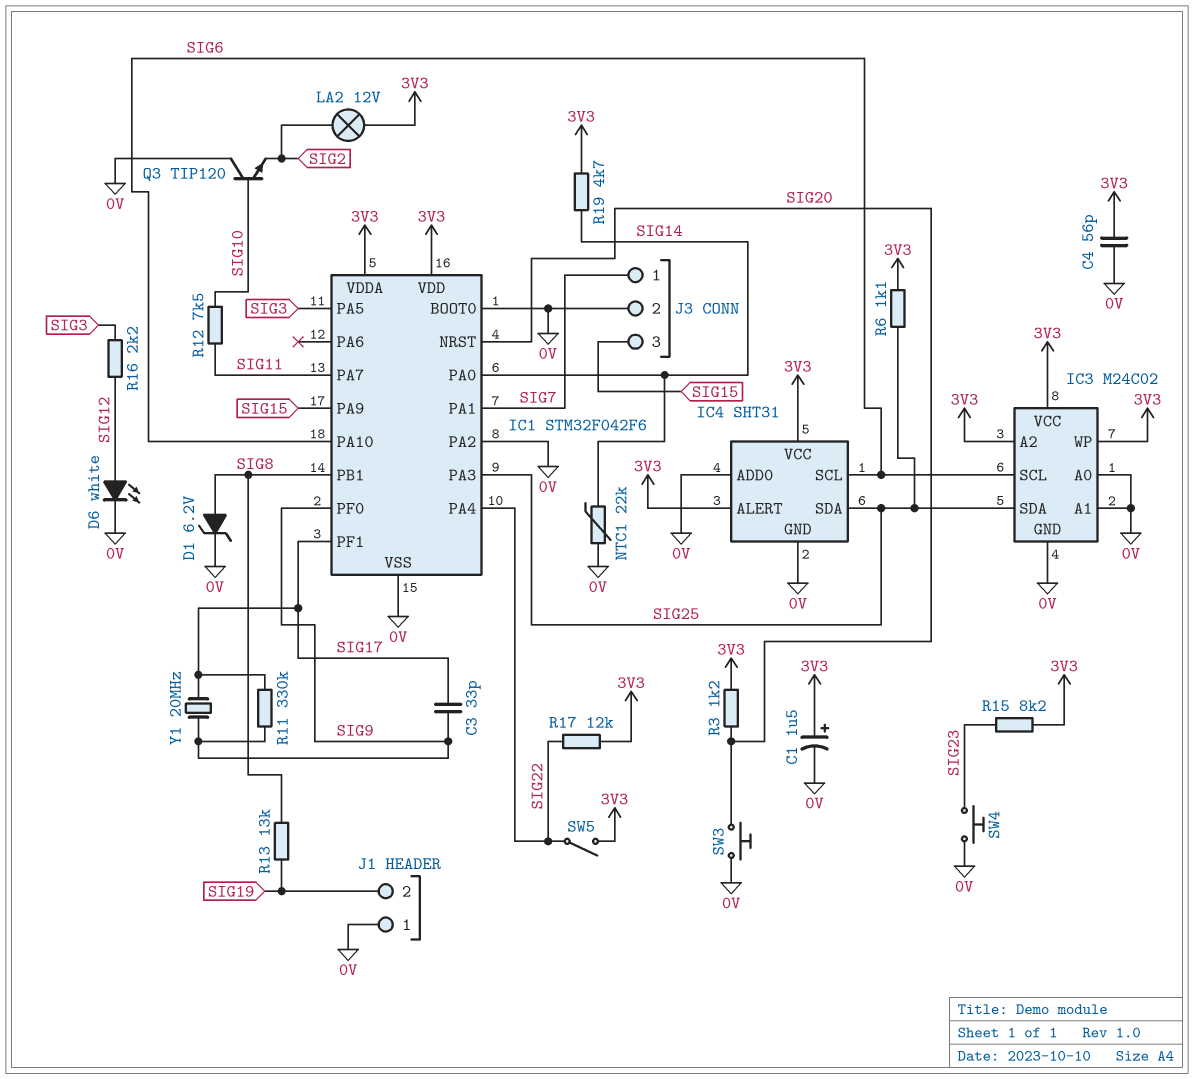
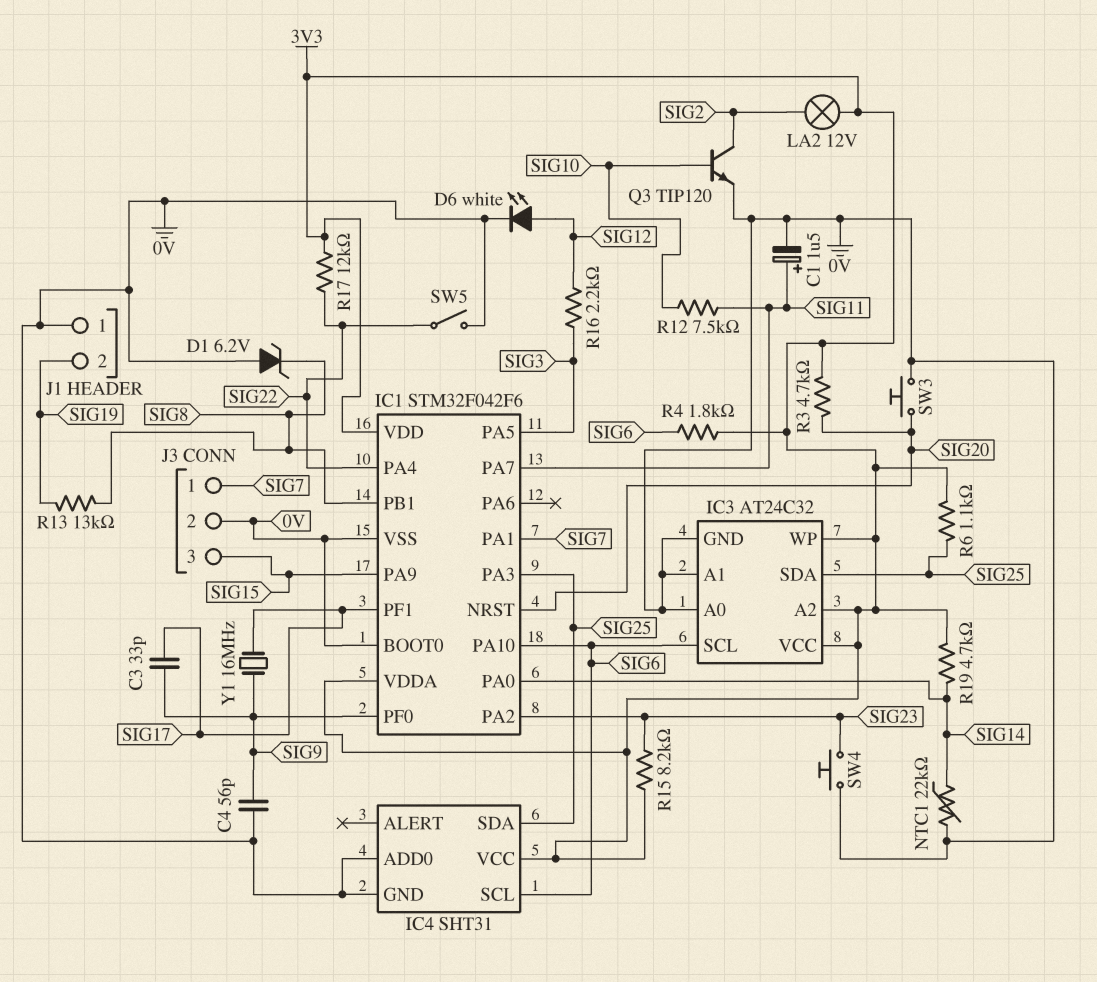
C1: 1.5uF (plus 3V3, minus 0V) -> 1.5uF (plus SIG11, minus 0V)
C4: 56pF (0V, 3V3) -> 56pF (0V, SIG9)
D1: zener 6.2V (A SIG8, K 0V) -> zener 6.2V (A 0V, K SIG8)
IC1 pin PA2: 0V -> SIG23
IC3: M24C02 -> AT24C32
IC4 pin ALERT: 3V3 -> none
Q3: NPN TIP120 (B SIG10, C 0V, E SIG2) -> NPN TIP120 (B SIG10, C SIG2, E 0V)
R3: 1.2k (3V3, SIG20) -> 4.7k (3V3, SIG20)
R4: none -> 1.8k (3V3, SIG6)
R11: 330k (SIG9, SIG17) -> none
SW5: switch (3V3, SIG22) -> switch (0V, SIG22)
Y1: 20MHz (SIG9, SIG17) -> 16MHz (SIG9, SIG17)

